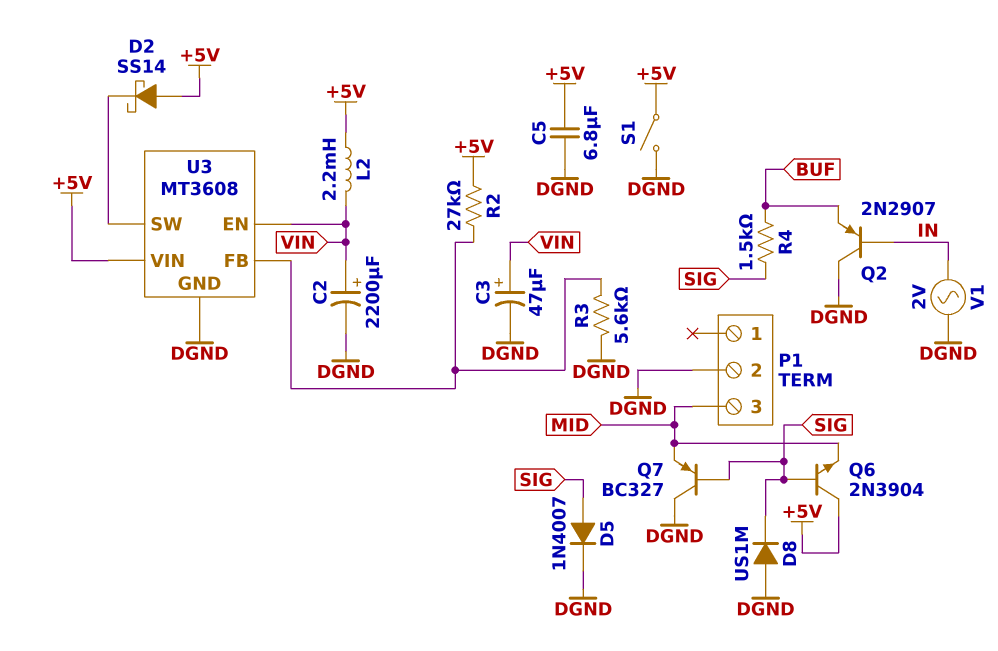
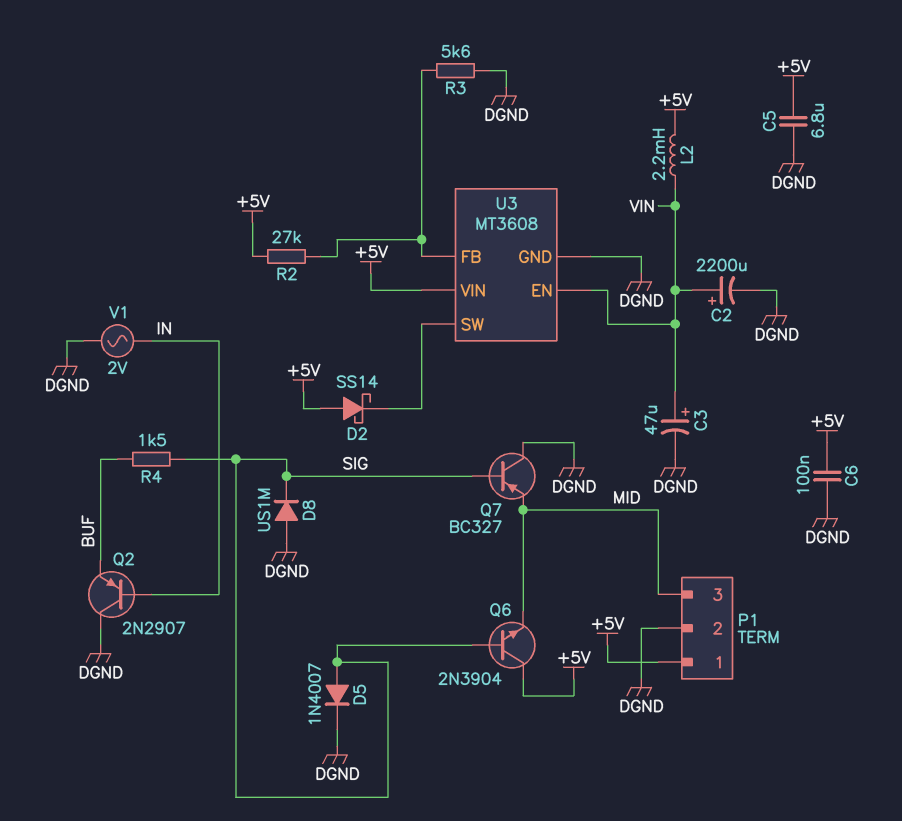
C6: none -> 100nF (+5V, DGND)
P1 pin 1: none -> +5V
S1: switch (+5V, DGND) -> none

